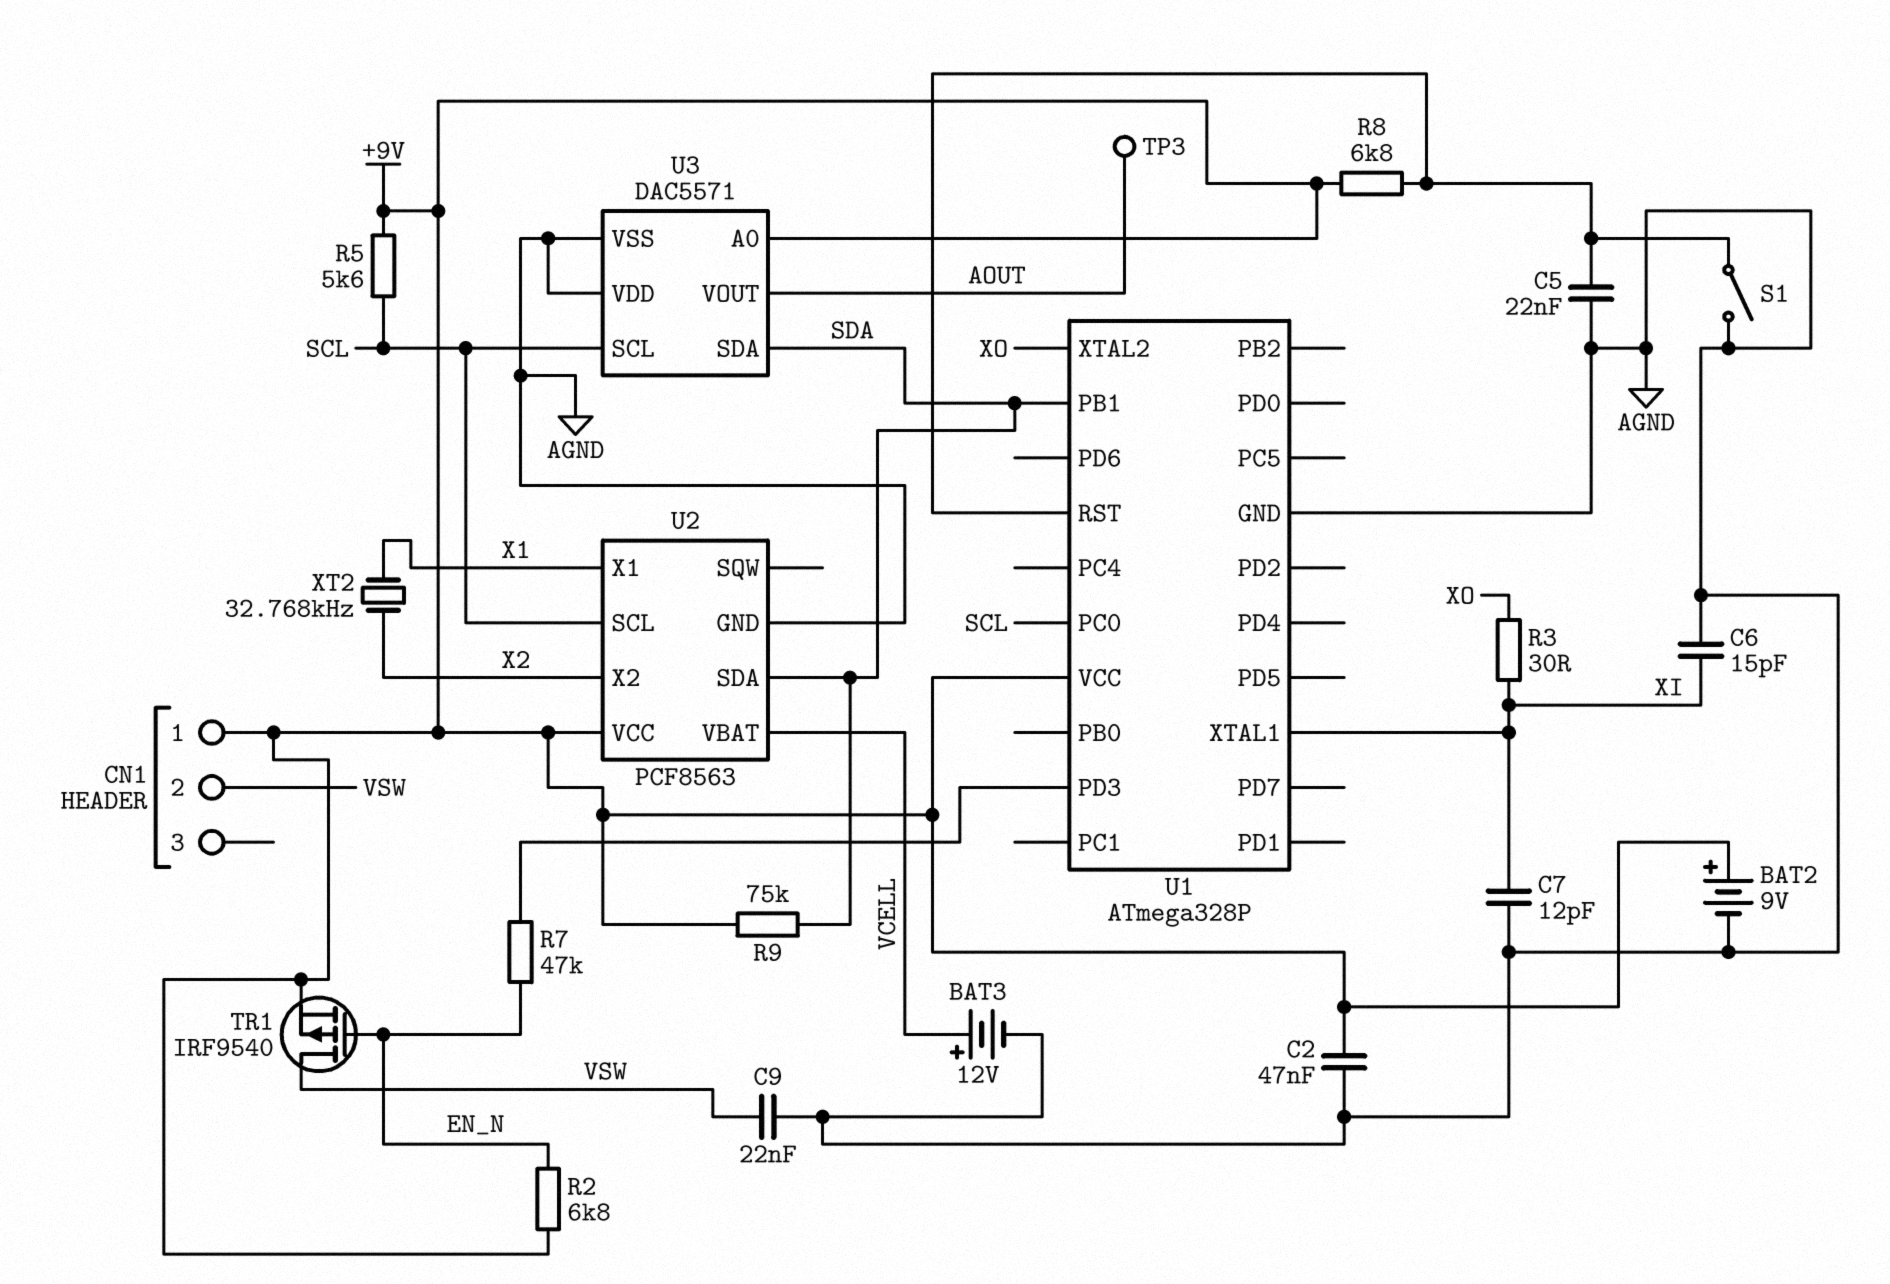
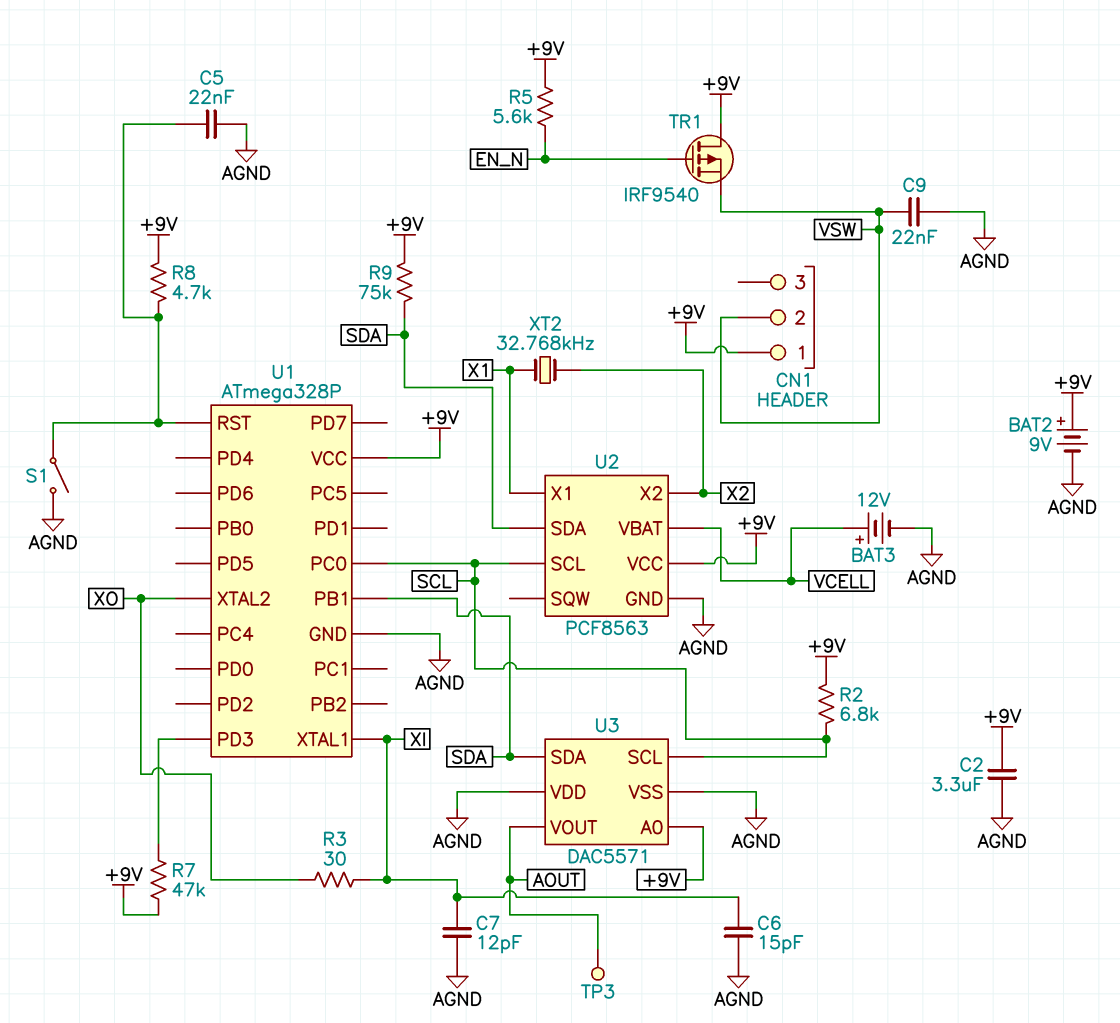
C2: 47nF (+9V, AGND) -> 3.3uF (+9V, AGND)
R2: 6.8k (+9V, EN_N) -> 6.8k (+9V, SCL)
R5: 5.6k (+9V, SCL) -> 5.6k (+9V, EN_N)
R7: 47k (EN_N, U1/PD3) -> 47k (+9V, U1/PD3)
R8: 6.8k (+9V, U1/RST) -> 4.7k (+9V, U1/RST)
TR1: PMOS IRF9540 (G EN_N, D VSW, S +9V) -> PMOS IRF9540 (G EN_N, D +9V, S VSW)

